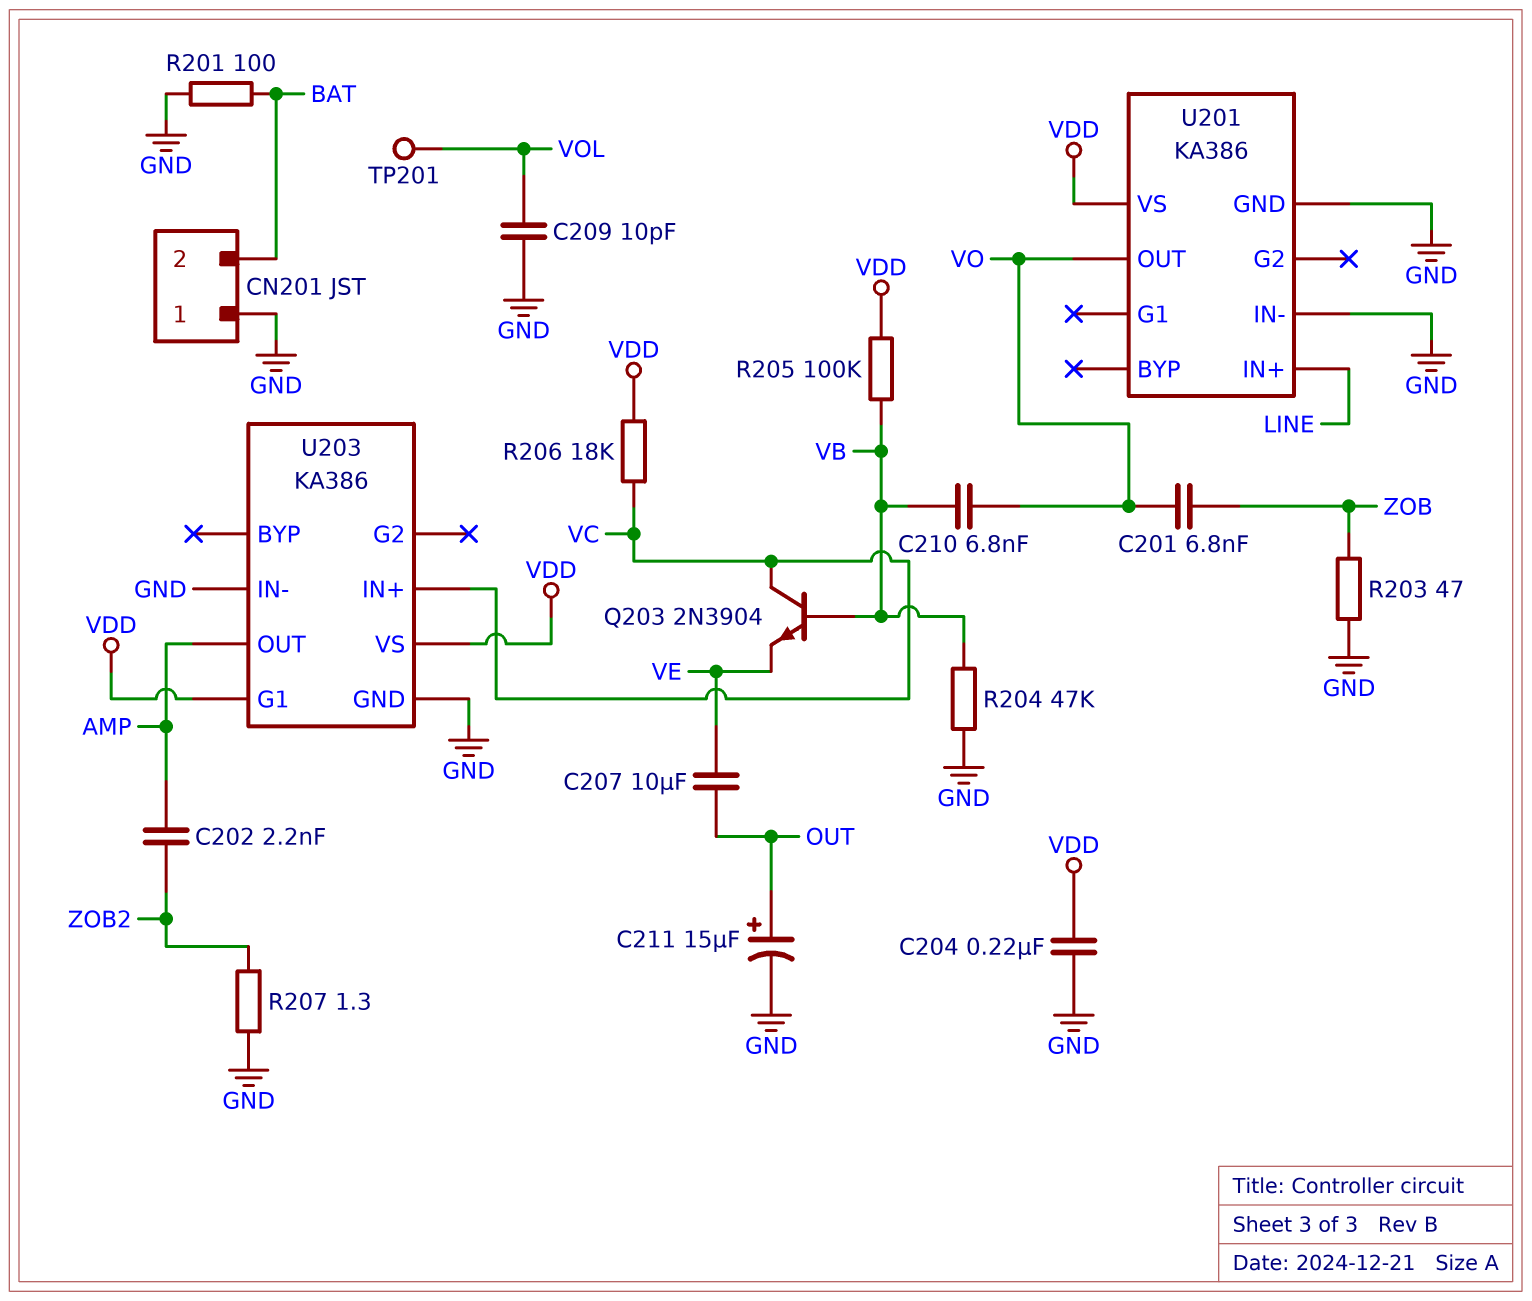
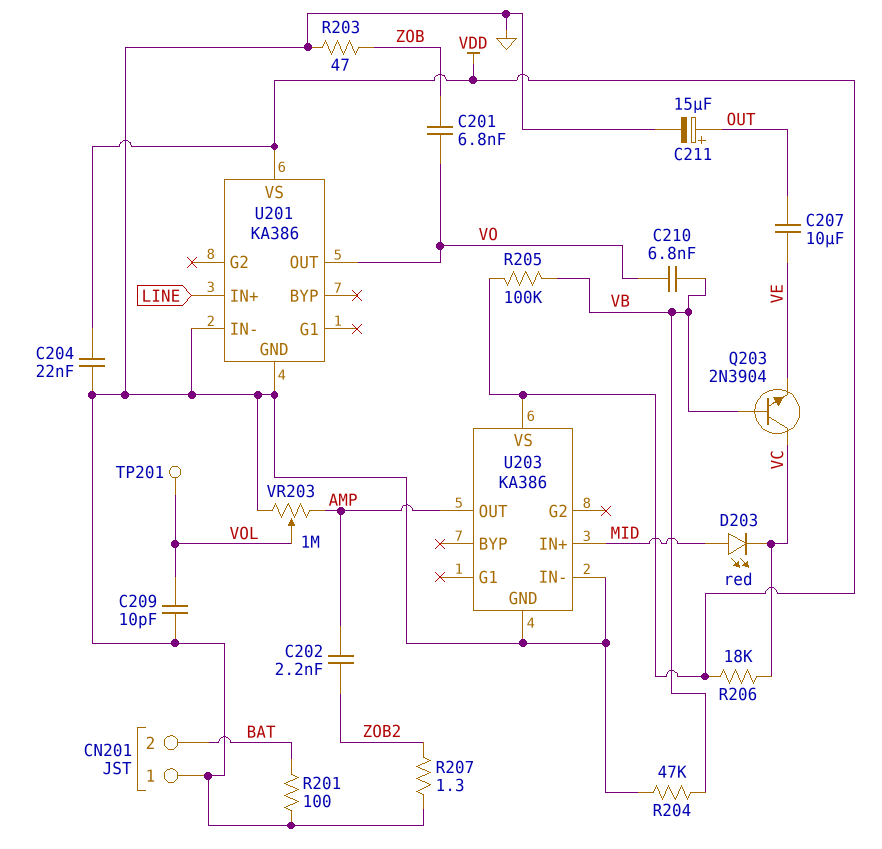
C204: 220nF (GND, VDD) -> 22nF (GND, VDD)
D203: none -> LED red (A MID, K VC)
U203 pin G1: VDD -> none
U203 pin IN+: VC -> MID
VR203: none -> 1M (AMP, GND, wiper VOL)

